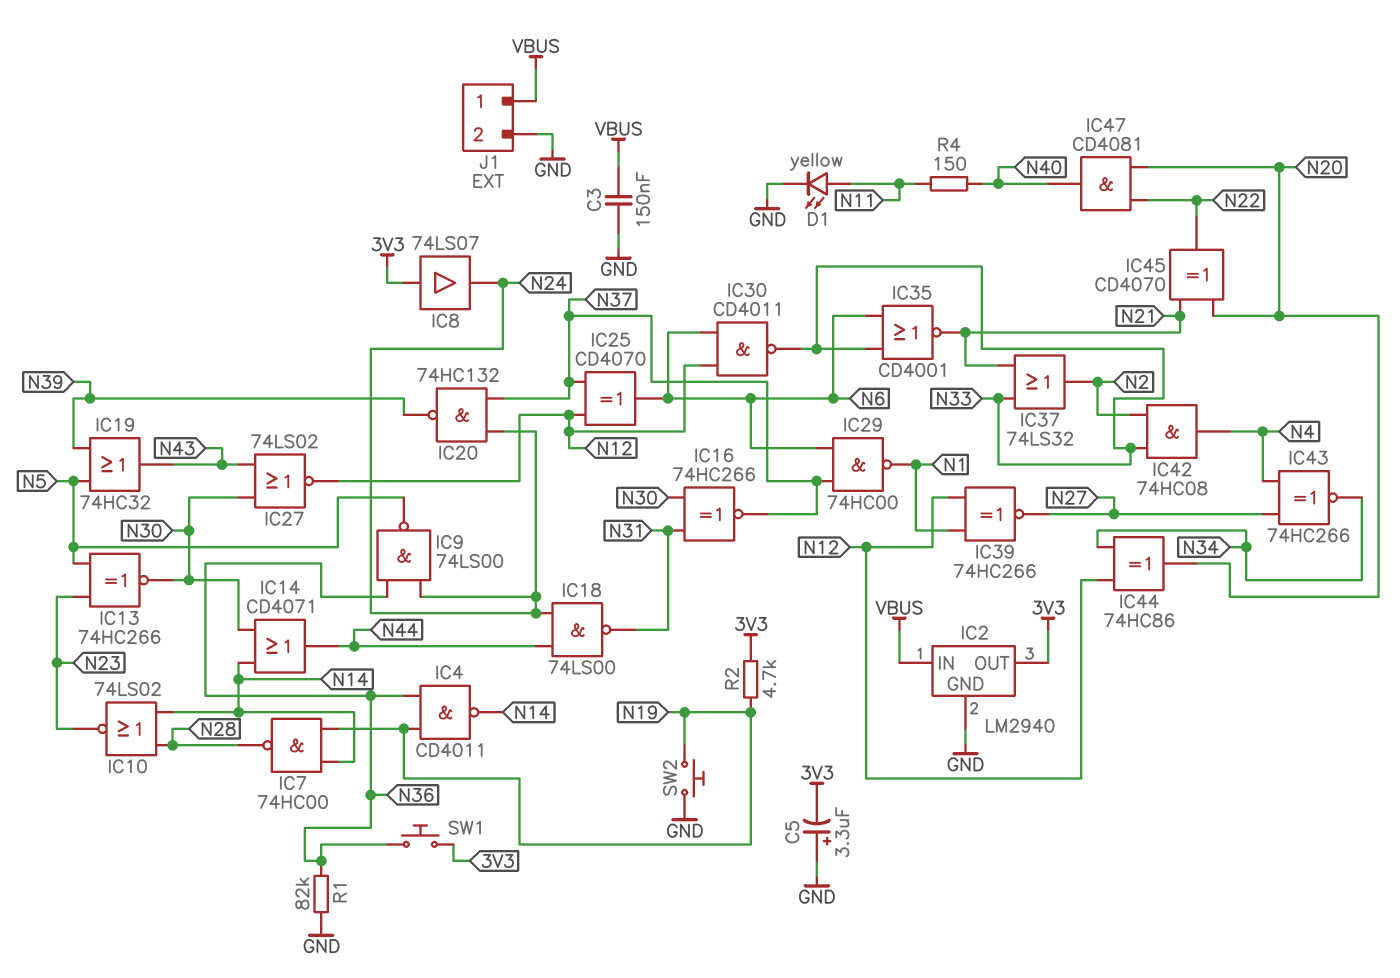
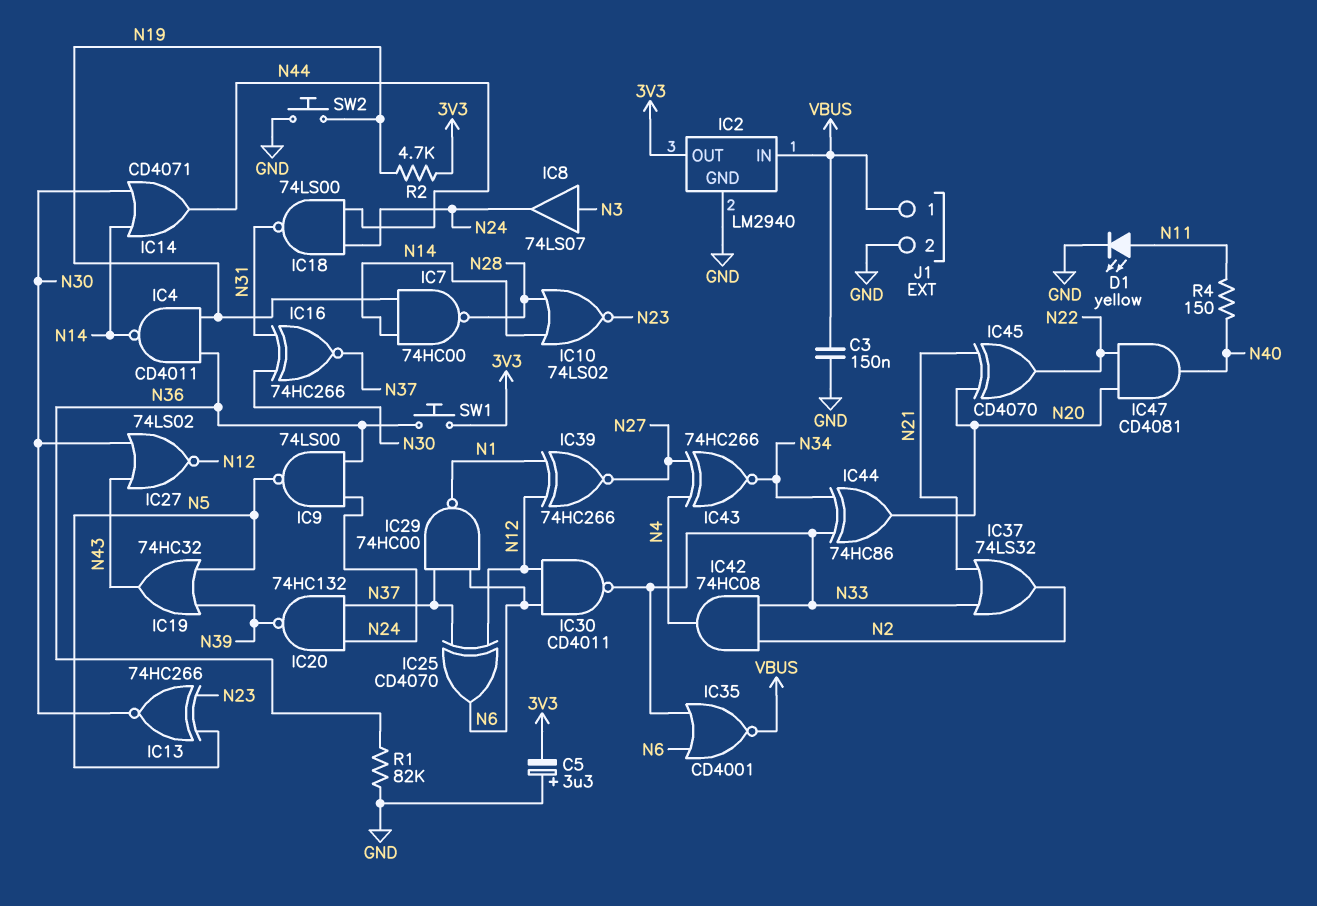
IC8: buffer 74LS07 (in 3V3, out N24) -> buffer 74LS07 (in N3, out N24)
IC35: NOR CD4001 (in N6, in N33, out N21) -> NOR CD4001 (in N6, in N33, out VBUS)
IC44: XOR 74HC86 (in N12, in N34, out N20) -> XOR 74HC86 (in N33, in N34, out N20)

